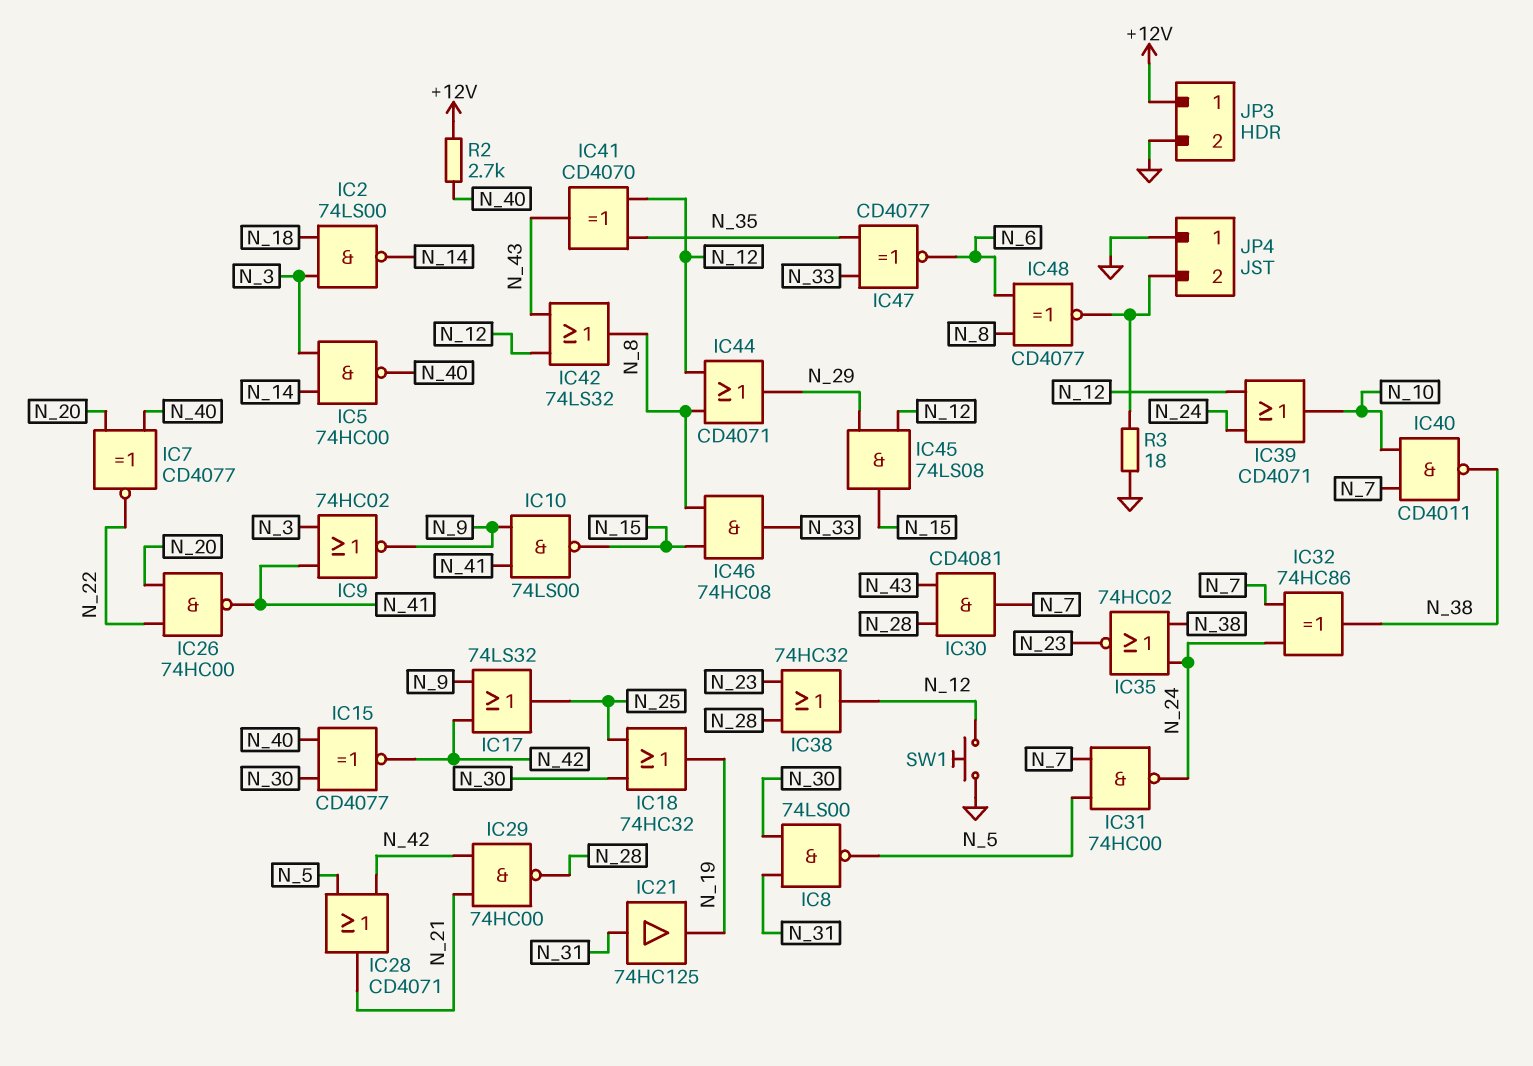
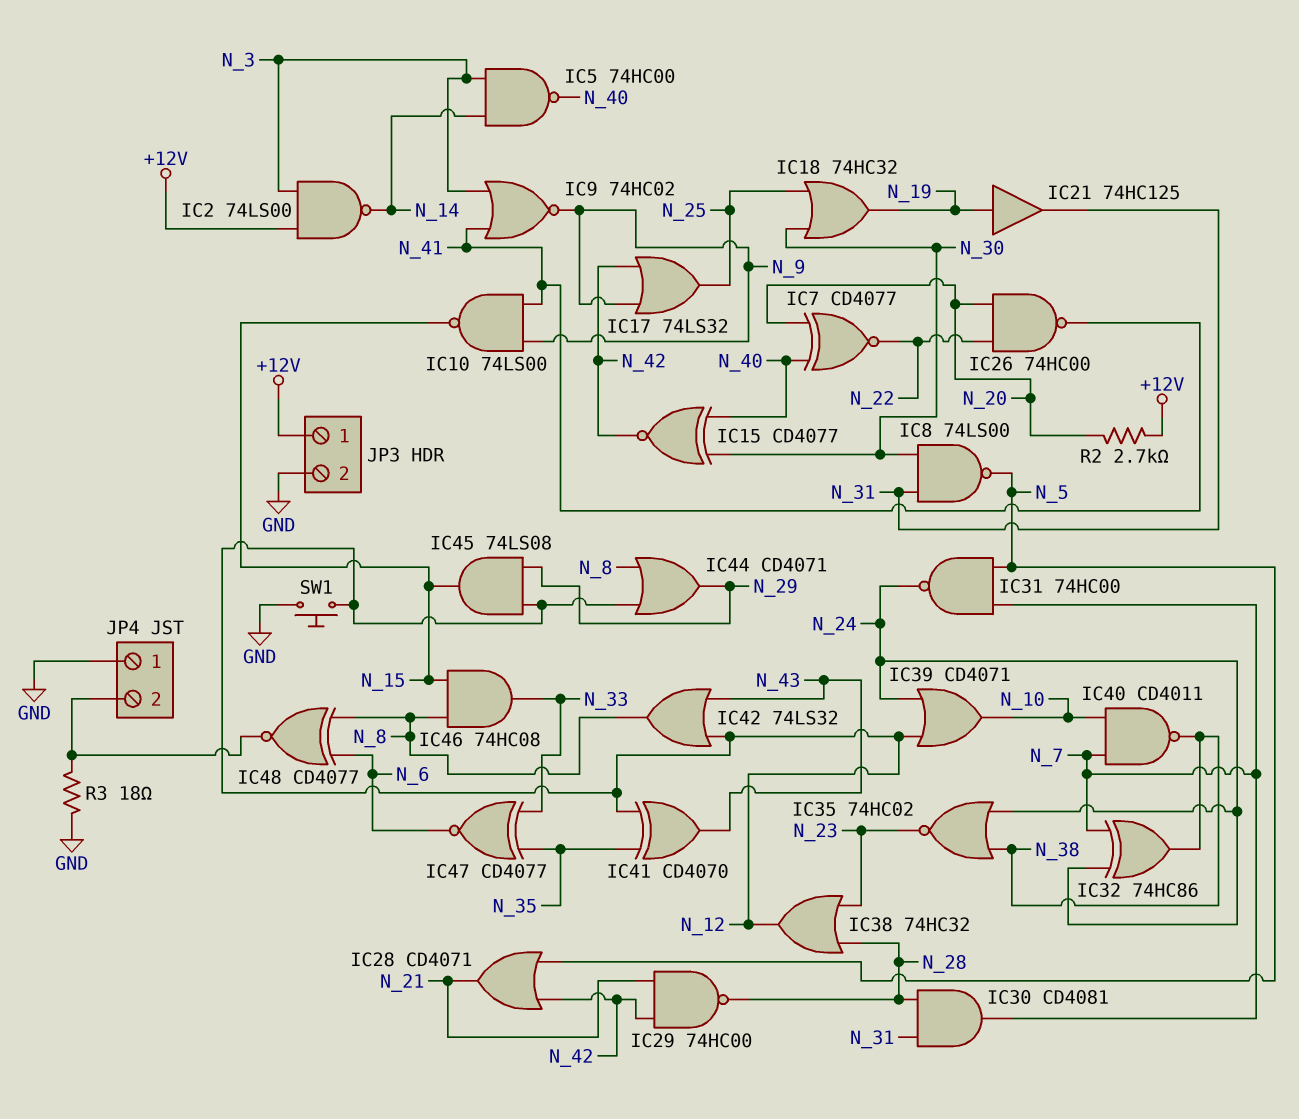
IC2: NAND 74LS00 (in N_3, in N_18, out N_14) -> NAND 74LS00 (in +12V, in N_3, out N_14)
IC21: buffer 74HC125 (in N_31, out N_19) -> buffer 74HC125 (in N_19, out N_31)
IC30: AND CD4081 (in N_28, in N_43, out N_7) -> AND CD4081 (in N_28, in N_31, out N_7)
R2: 2.7k (+12V, N_40) -> 2.7k (+12V, N_20)

